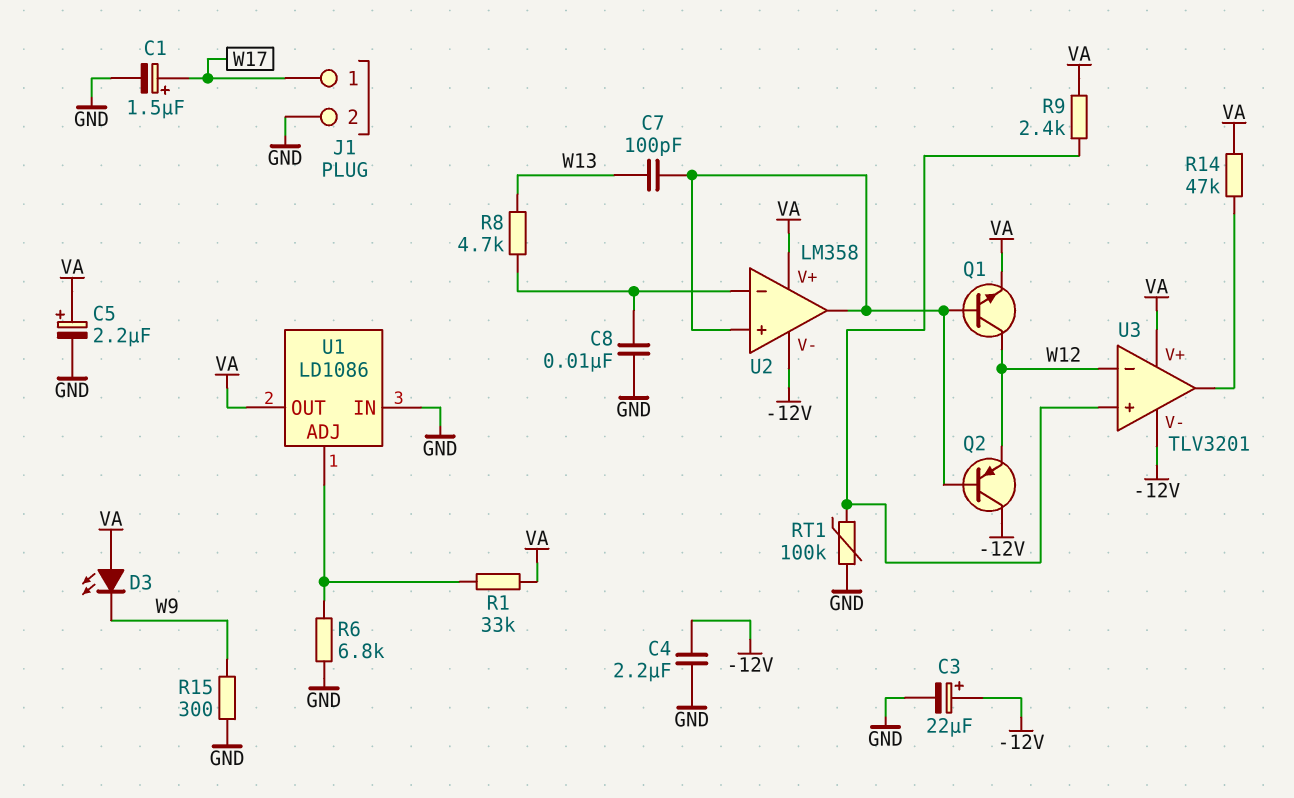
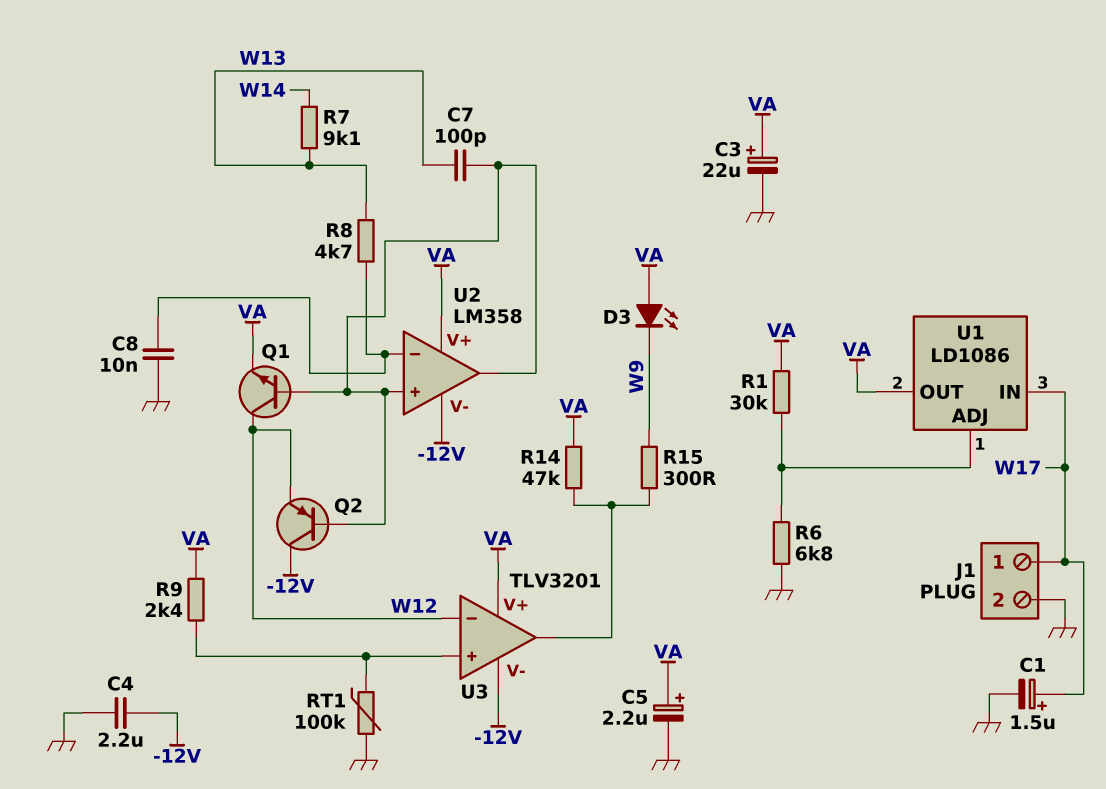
C3: 22uF (plus -12V, minus GND) -> 22uF (plus VA, minus GND)
R1: 33k (U1/ADJ, VA) -> 30k (U1/ADJ, VA)
R7: none -> 9.1k (W13, W14)
R15: 300 (GND, W9) -> 300 (U3/out, W9)
U1 pin IN: GND -> W17

